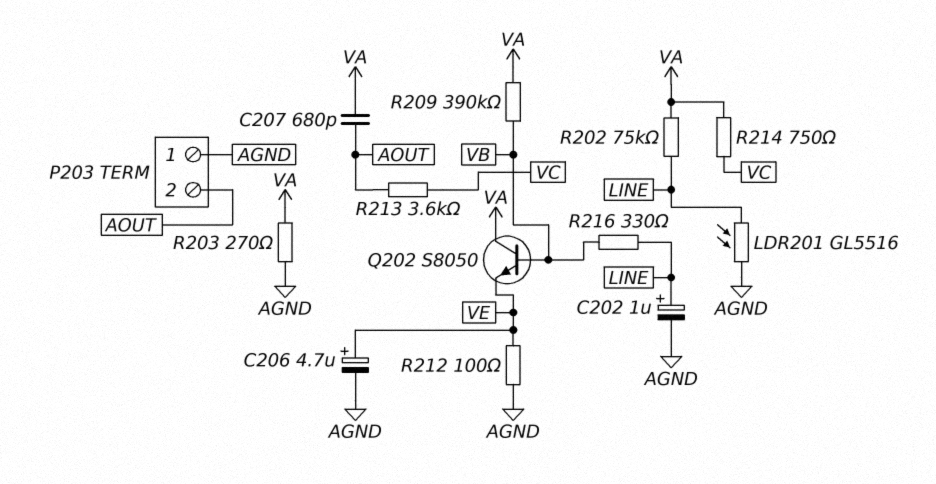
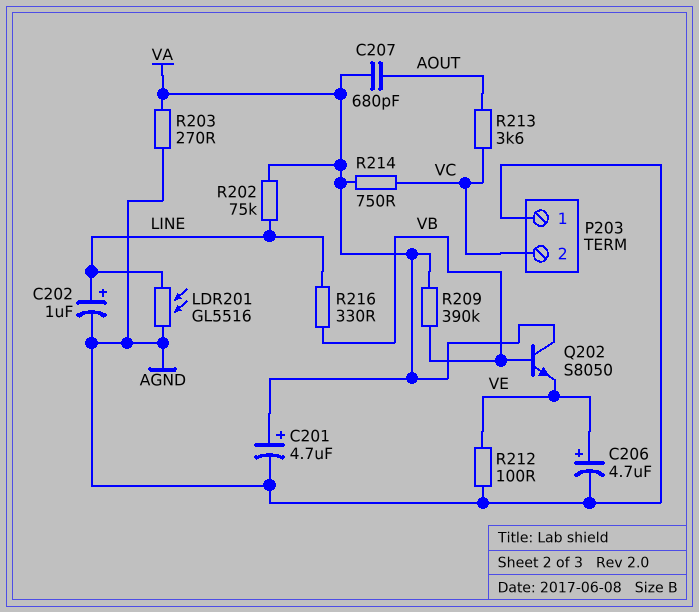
C201: none -> 4.7uF (plus VA, minus AGND)
P203 pin 2: AOUT -> VC

